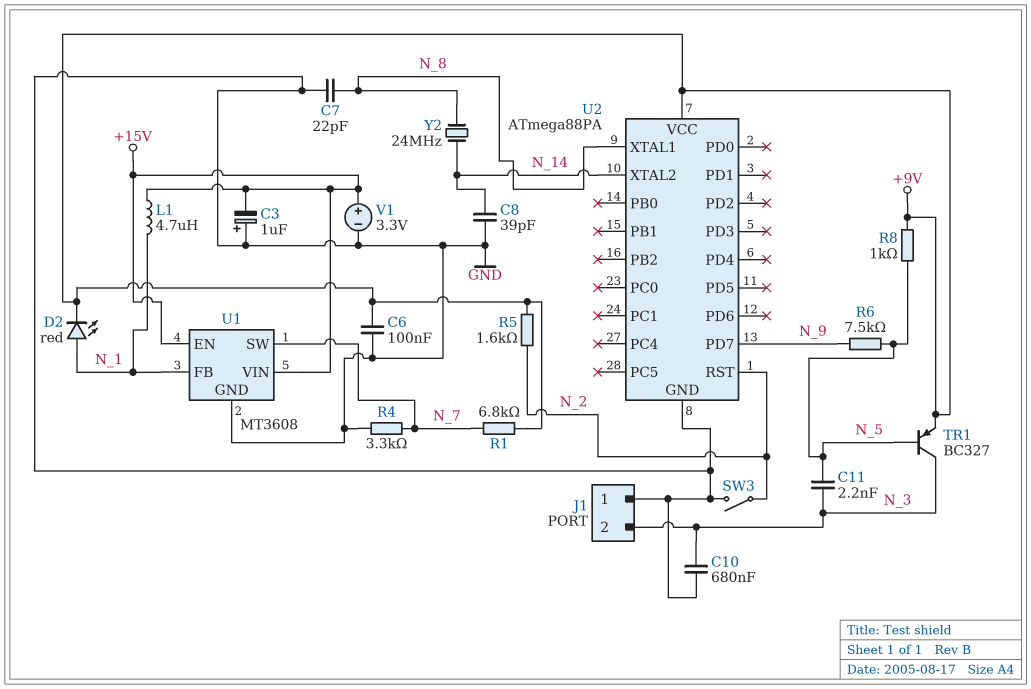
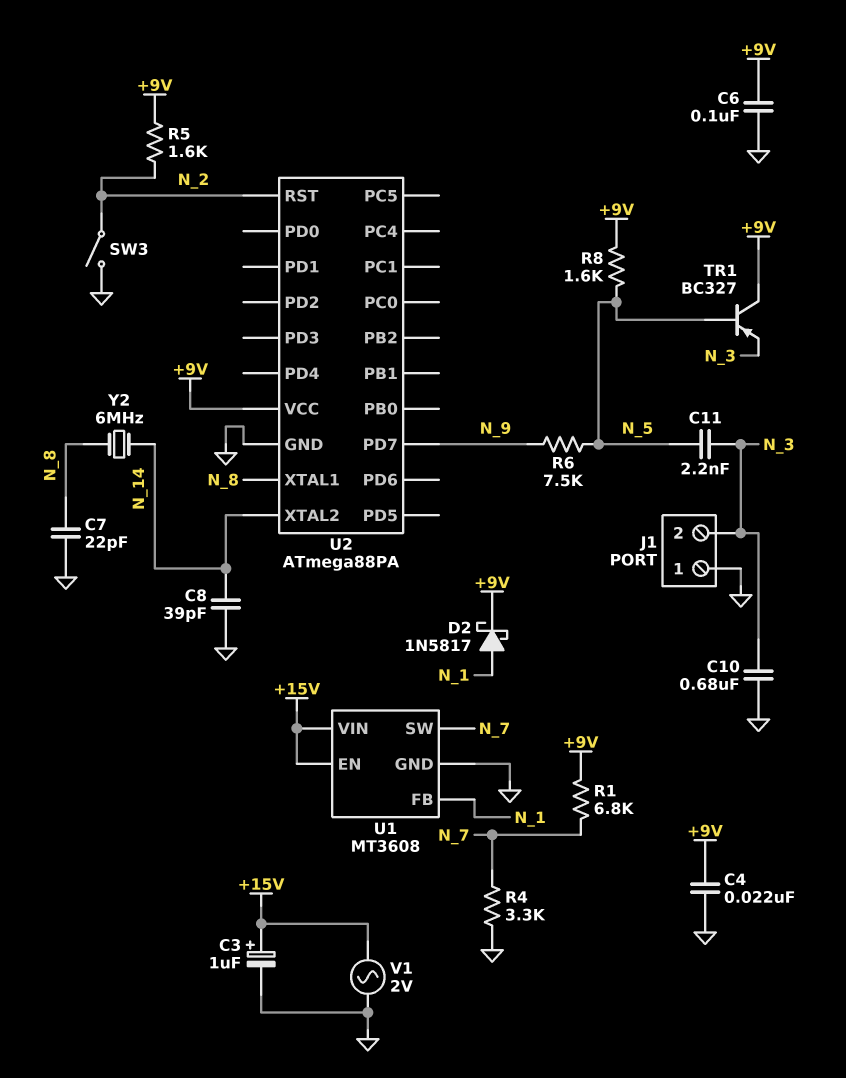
C3: 1uF (plus GND, minus +15V) -> 1uF (plus +15V, minus GND)
C4: none -> 22nF (+9V, GND)
D2: LED red (A N_1, K +9V) -> schottky 1N5817 (A N_1, K +9V)
L1: 4.7uH (+15V, N_1) -> none
R8: 1k (+9V, N_5) -> 1.6k (+9V, N_5)
TR1: PNP BC327 (B N_5, C N_3, E +9V) -> PNP BC327 (B N_5, C +9V, E N_3)
V1: 3.3V (plus +15V, minus GND) -> AC 2V (+15V, GND)
Y2: 24MHz (N_8, N_14) -> 6MHz (N_8, N_14)

